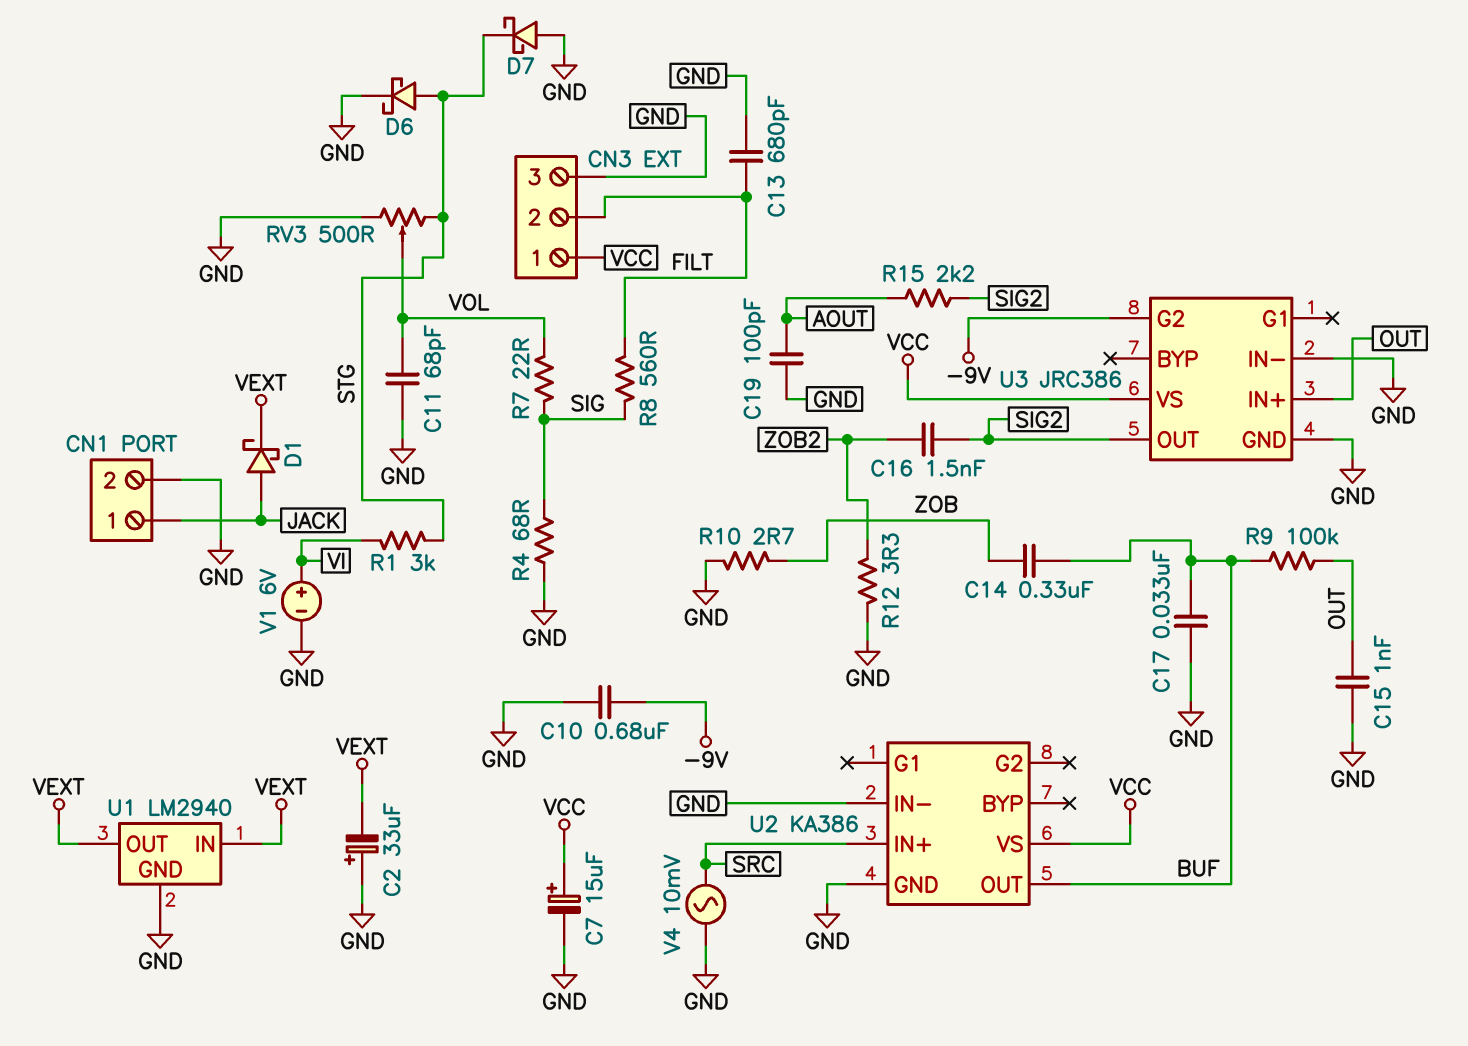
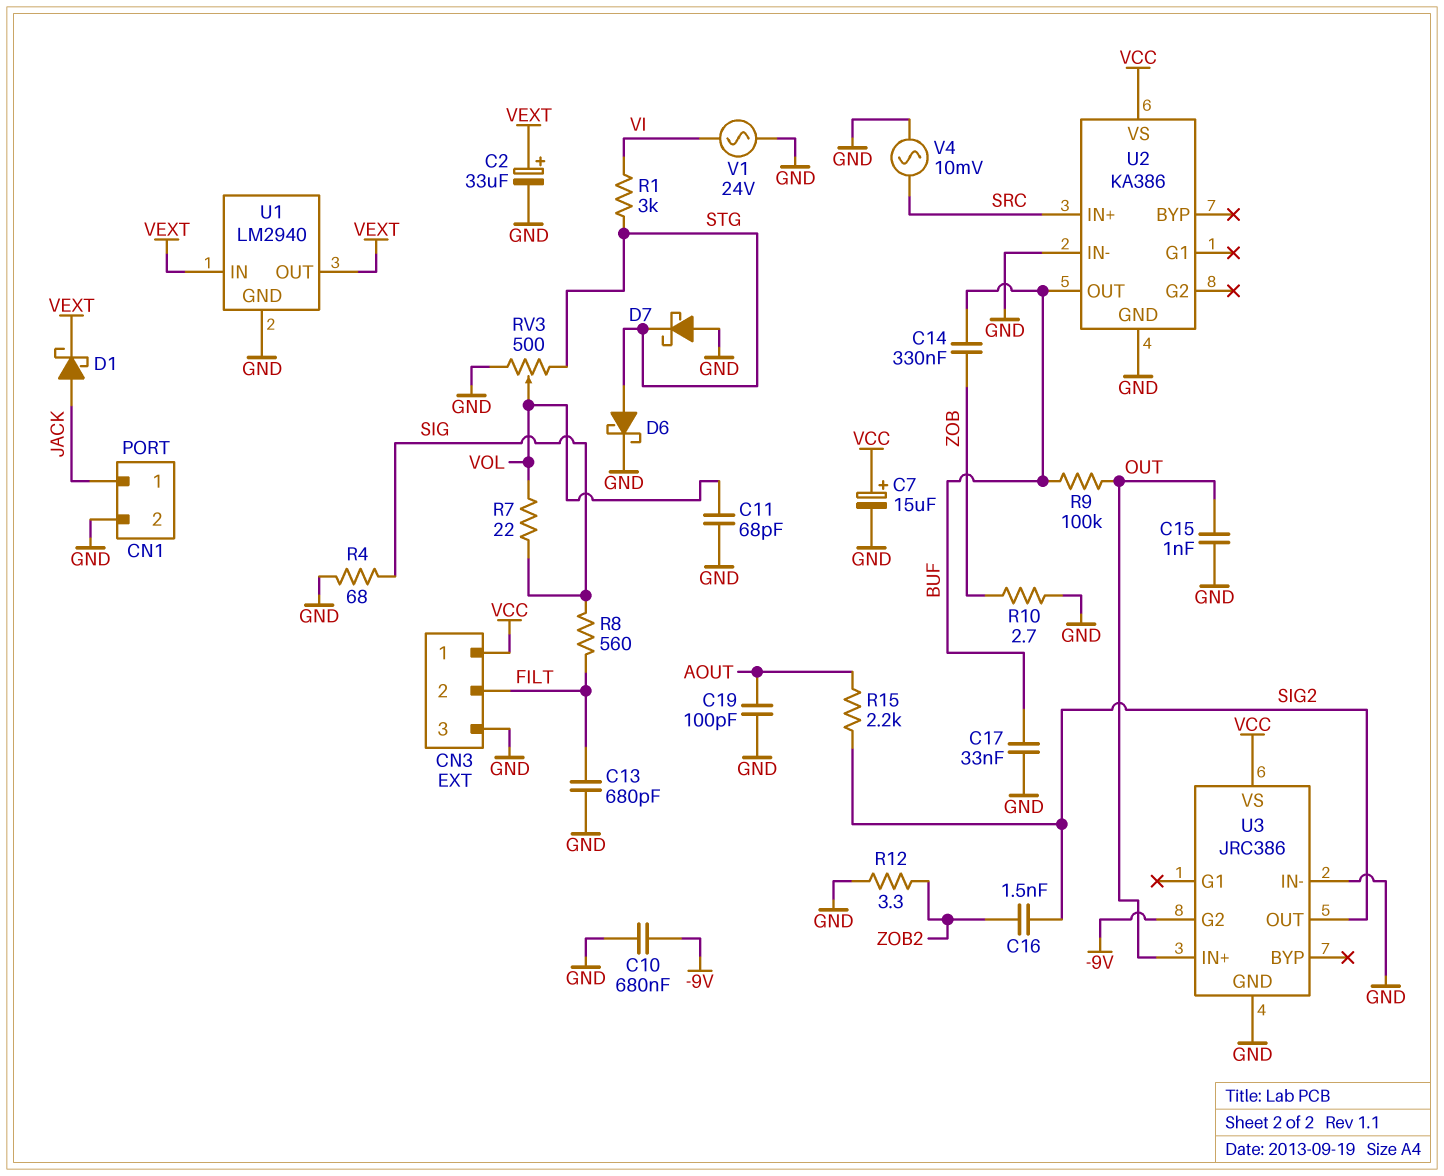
C2: 33uF (plus GND, minus VEXT) -> 33uF (plus VEXT, minus GND)
V1: 6V (plus VI, minus GND) -> AC 24V (GND, VI)

